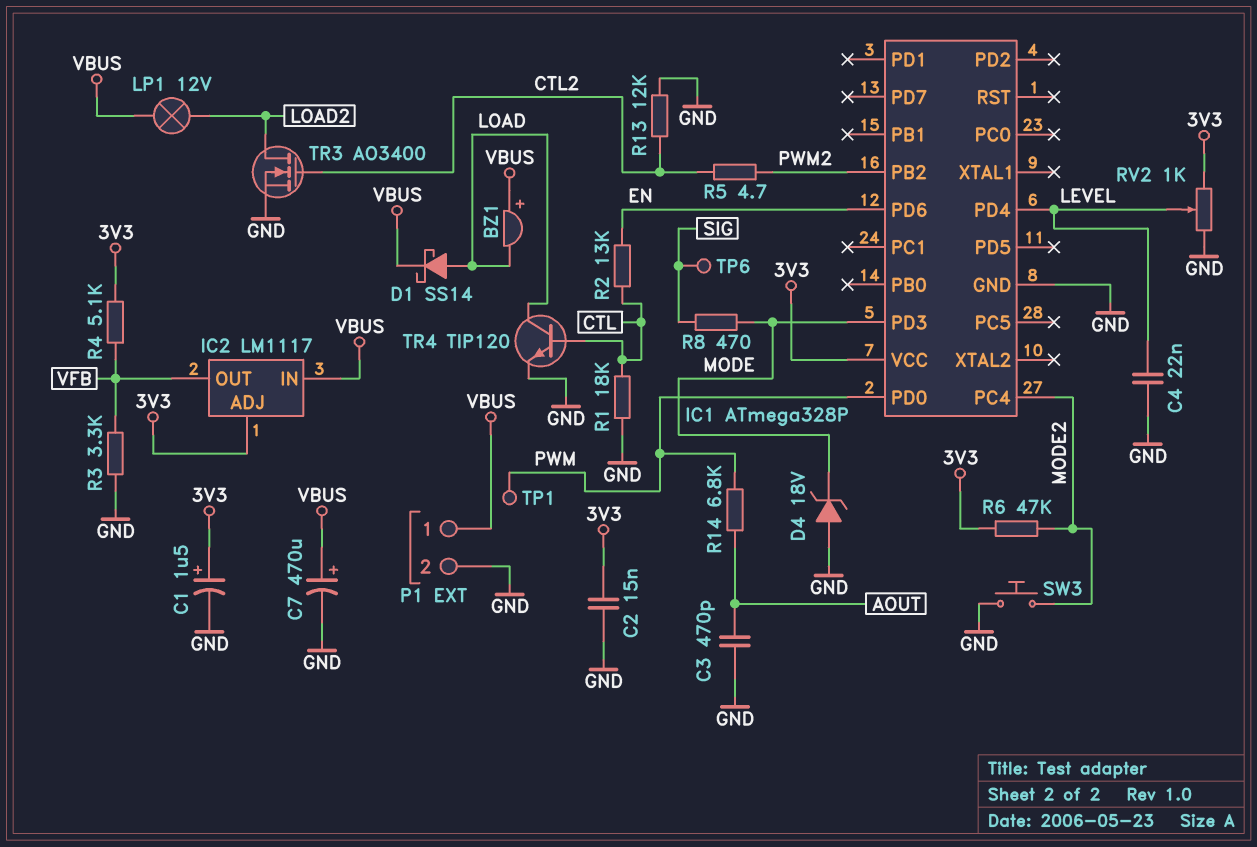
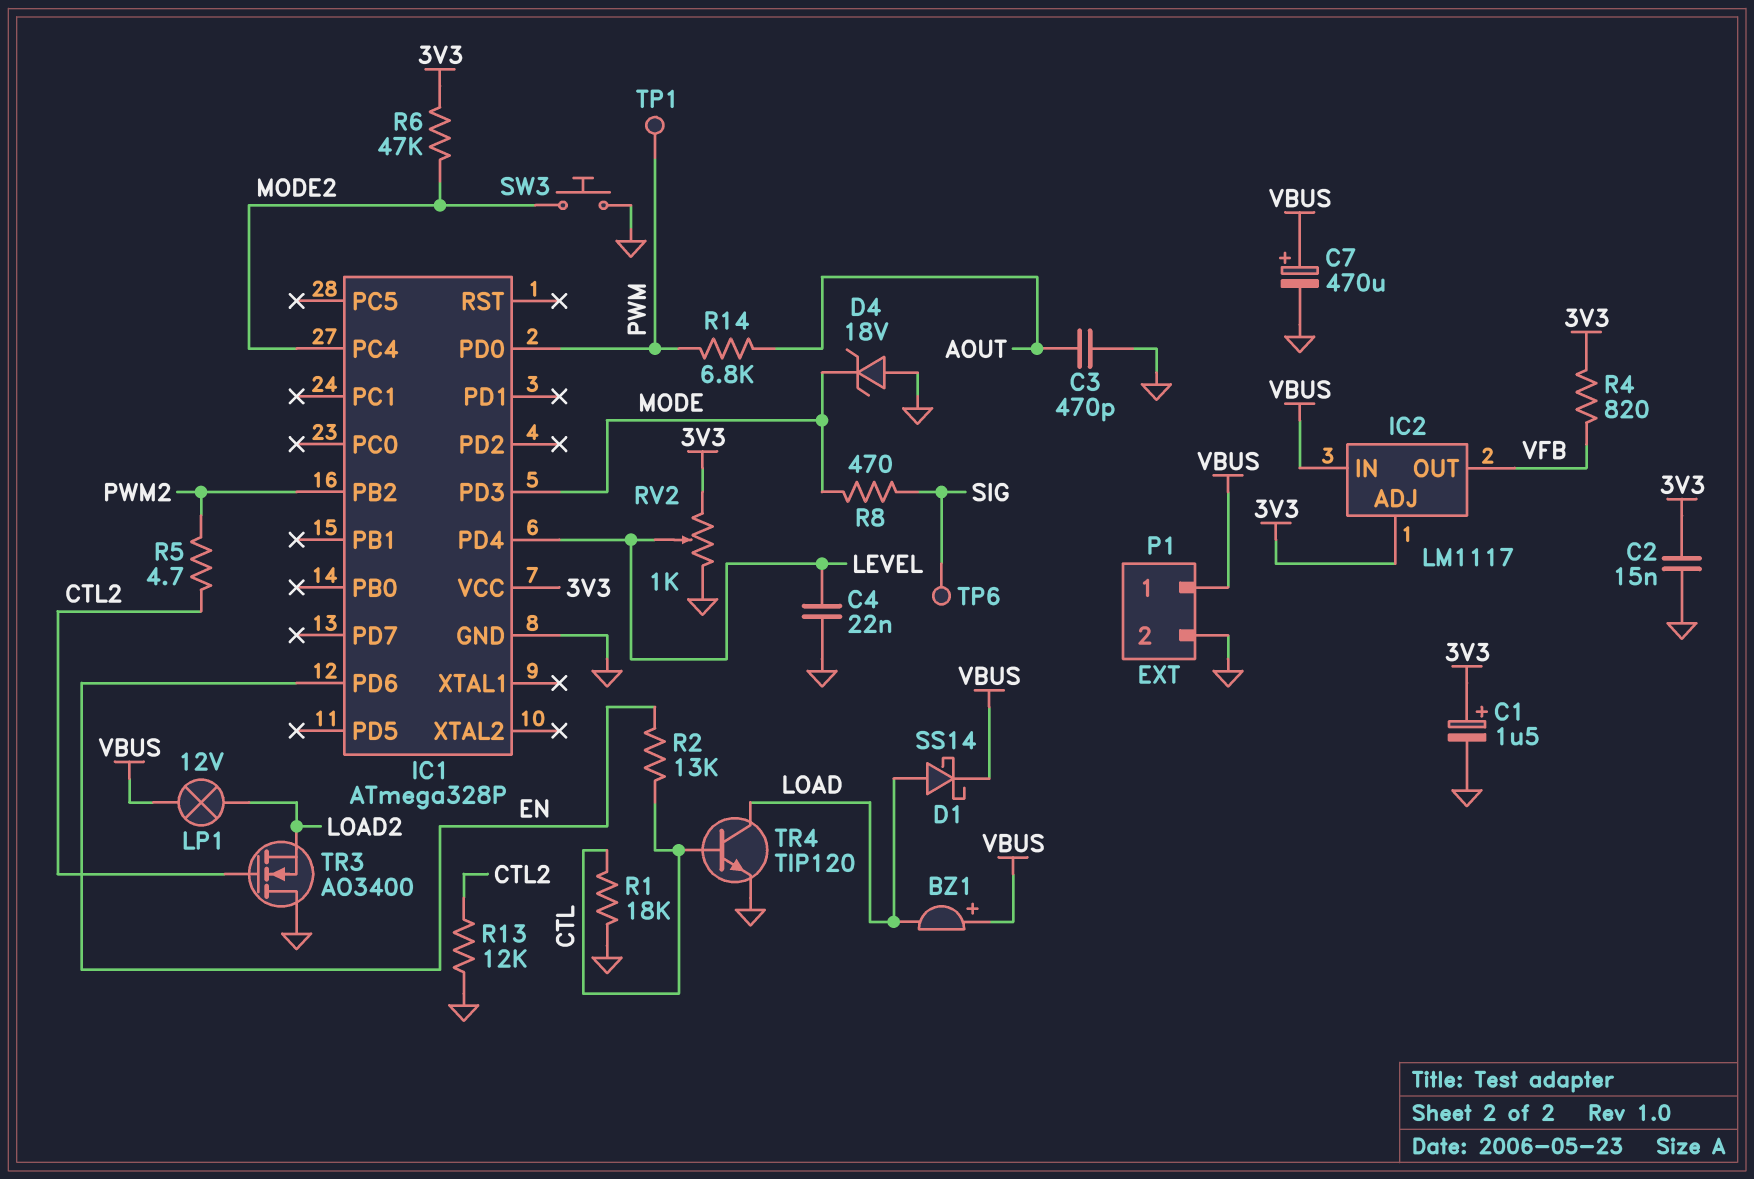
R3: 3.3k (GND, VFB) -> none
R4: 5.1k (3V3, VFB) -> 820 (3V3, VFB)
TR3: NMOS AO3400 (G CTL2, D LOAD2, S GND) -> NMOS AO3400 (G CTL2, D GND, S LOAD2)

